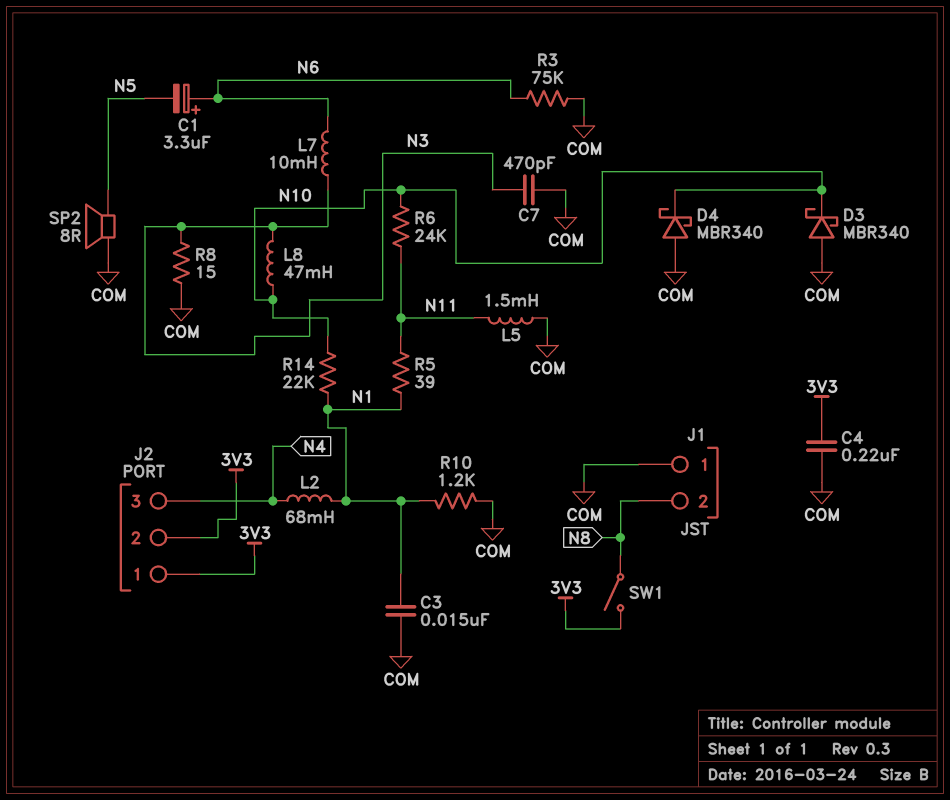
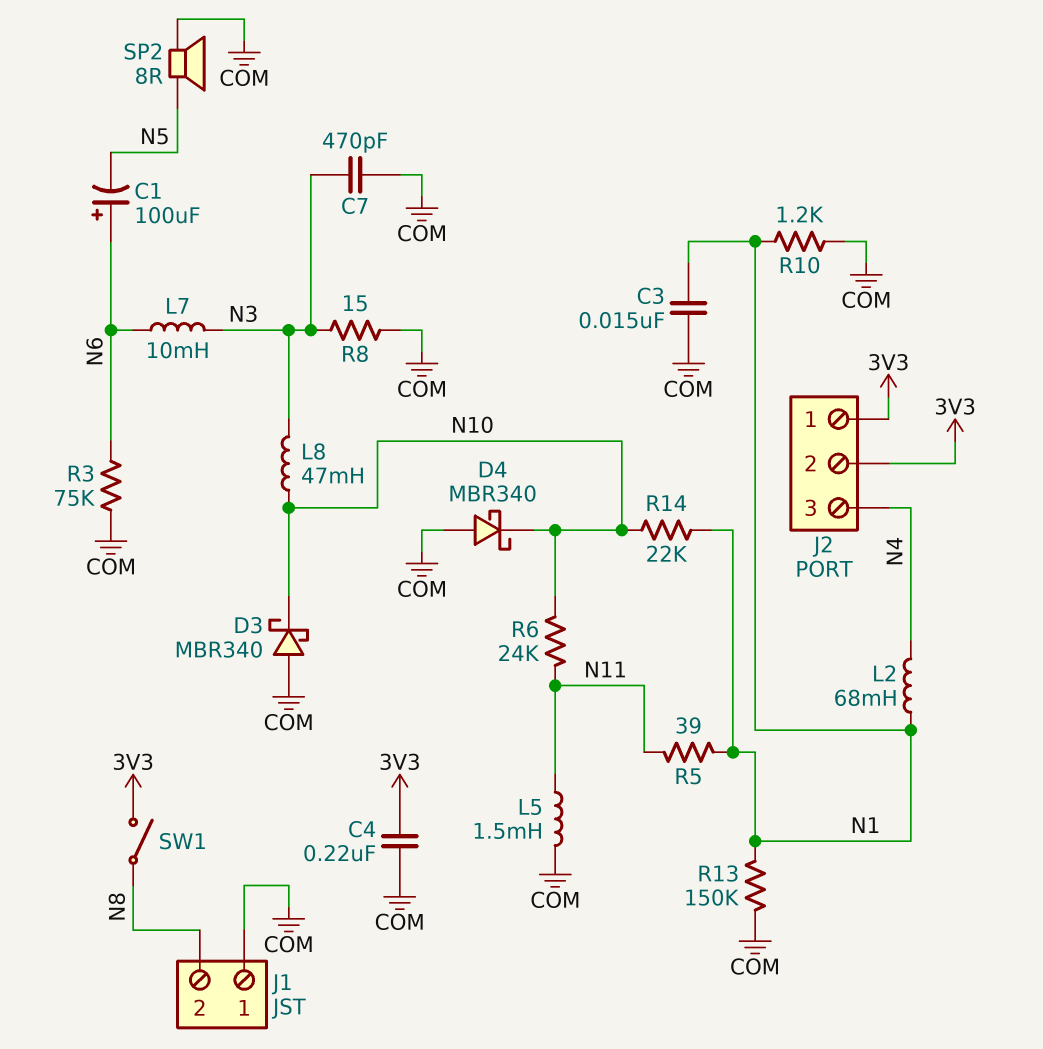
C1: 3.3uF (plus N6, minus N5) -> 100uF (plus N6, minus N5)
R13: none -> 150k (COM, N1)

